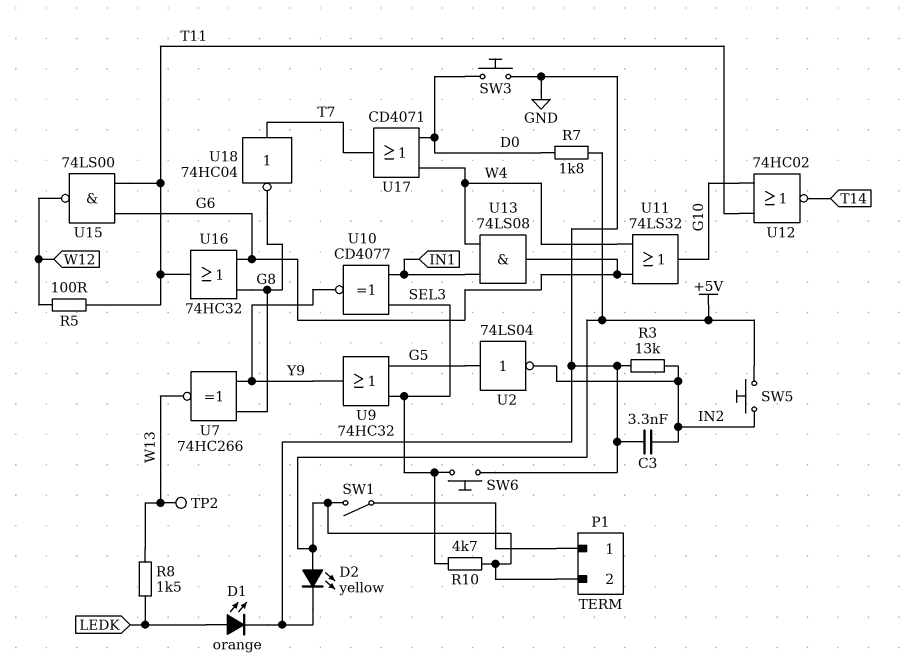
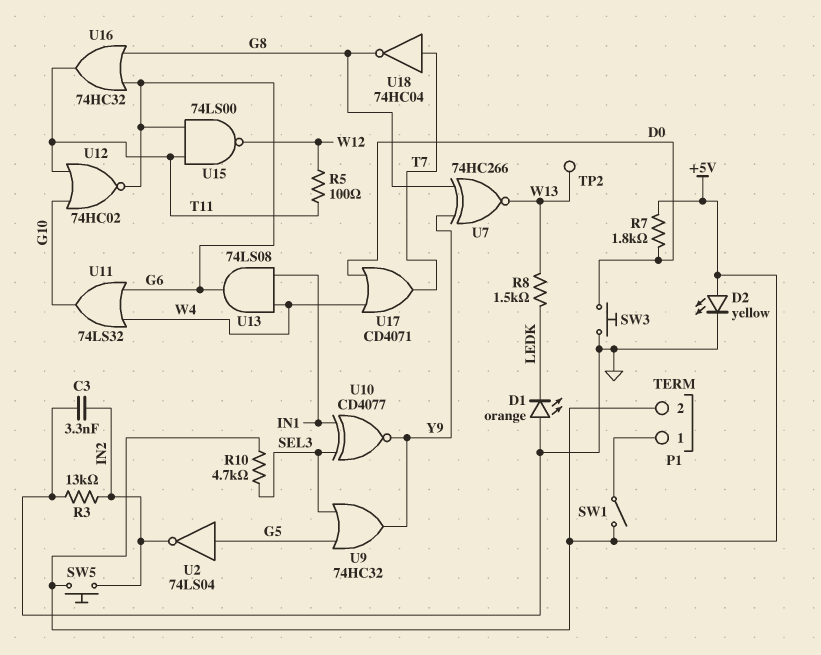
D1: LED orange (A LEDK, K GND) -> LED orange (A GND, K LEDK)
SW6: button (GND, SEL3) -> none
U12: NOR 74HC02 (in G10, in T11, out T14) -> NOR 74HC02 (in G10, in T11, out G6)

